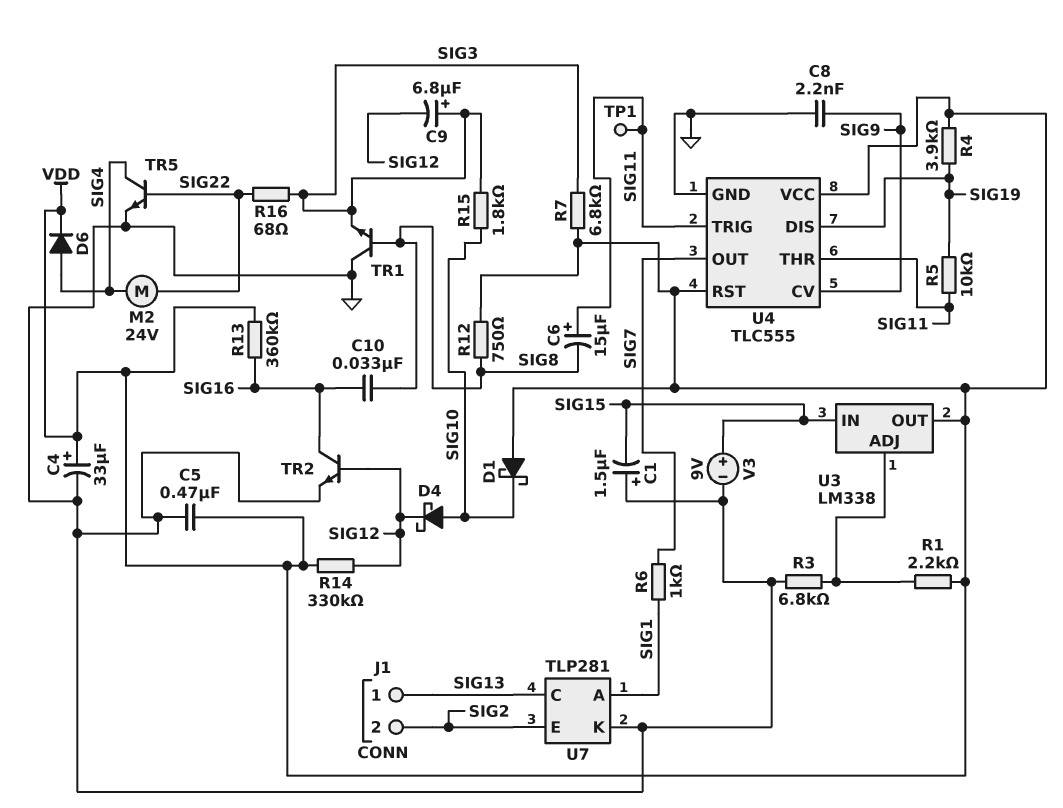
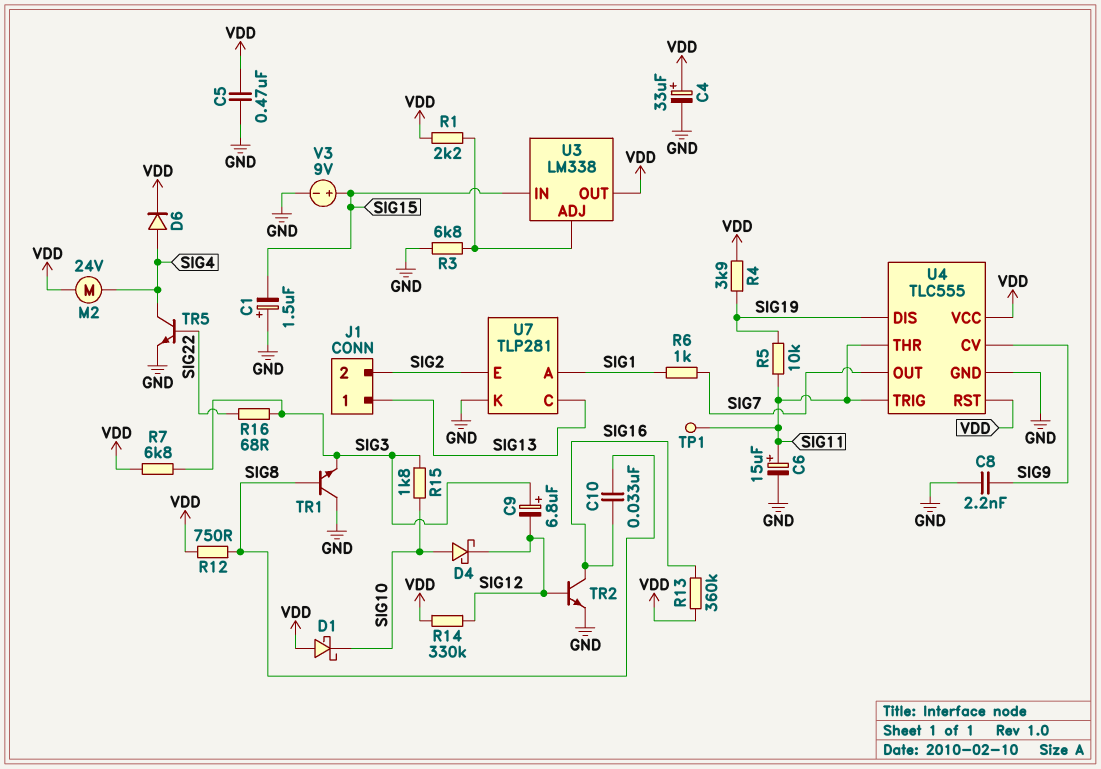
C6: 15uF (plus SIG11, minus SIG8) -> 15uF (plus SIG11, minus GND)
M2: motor 24V (SIG4, SIG22) -> motor 24V (SIG4, VDD)

